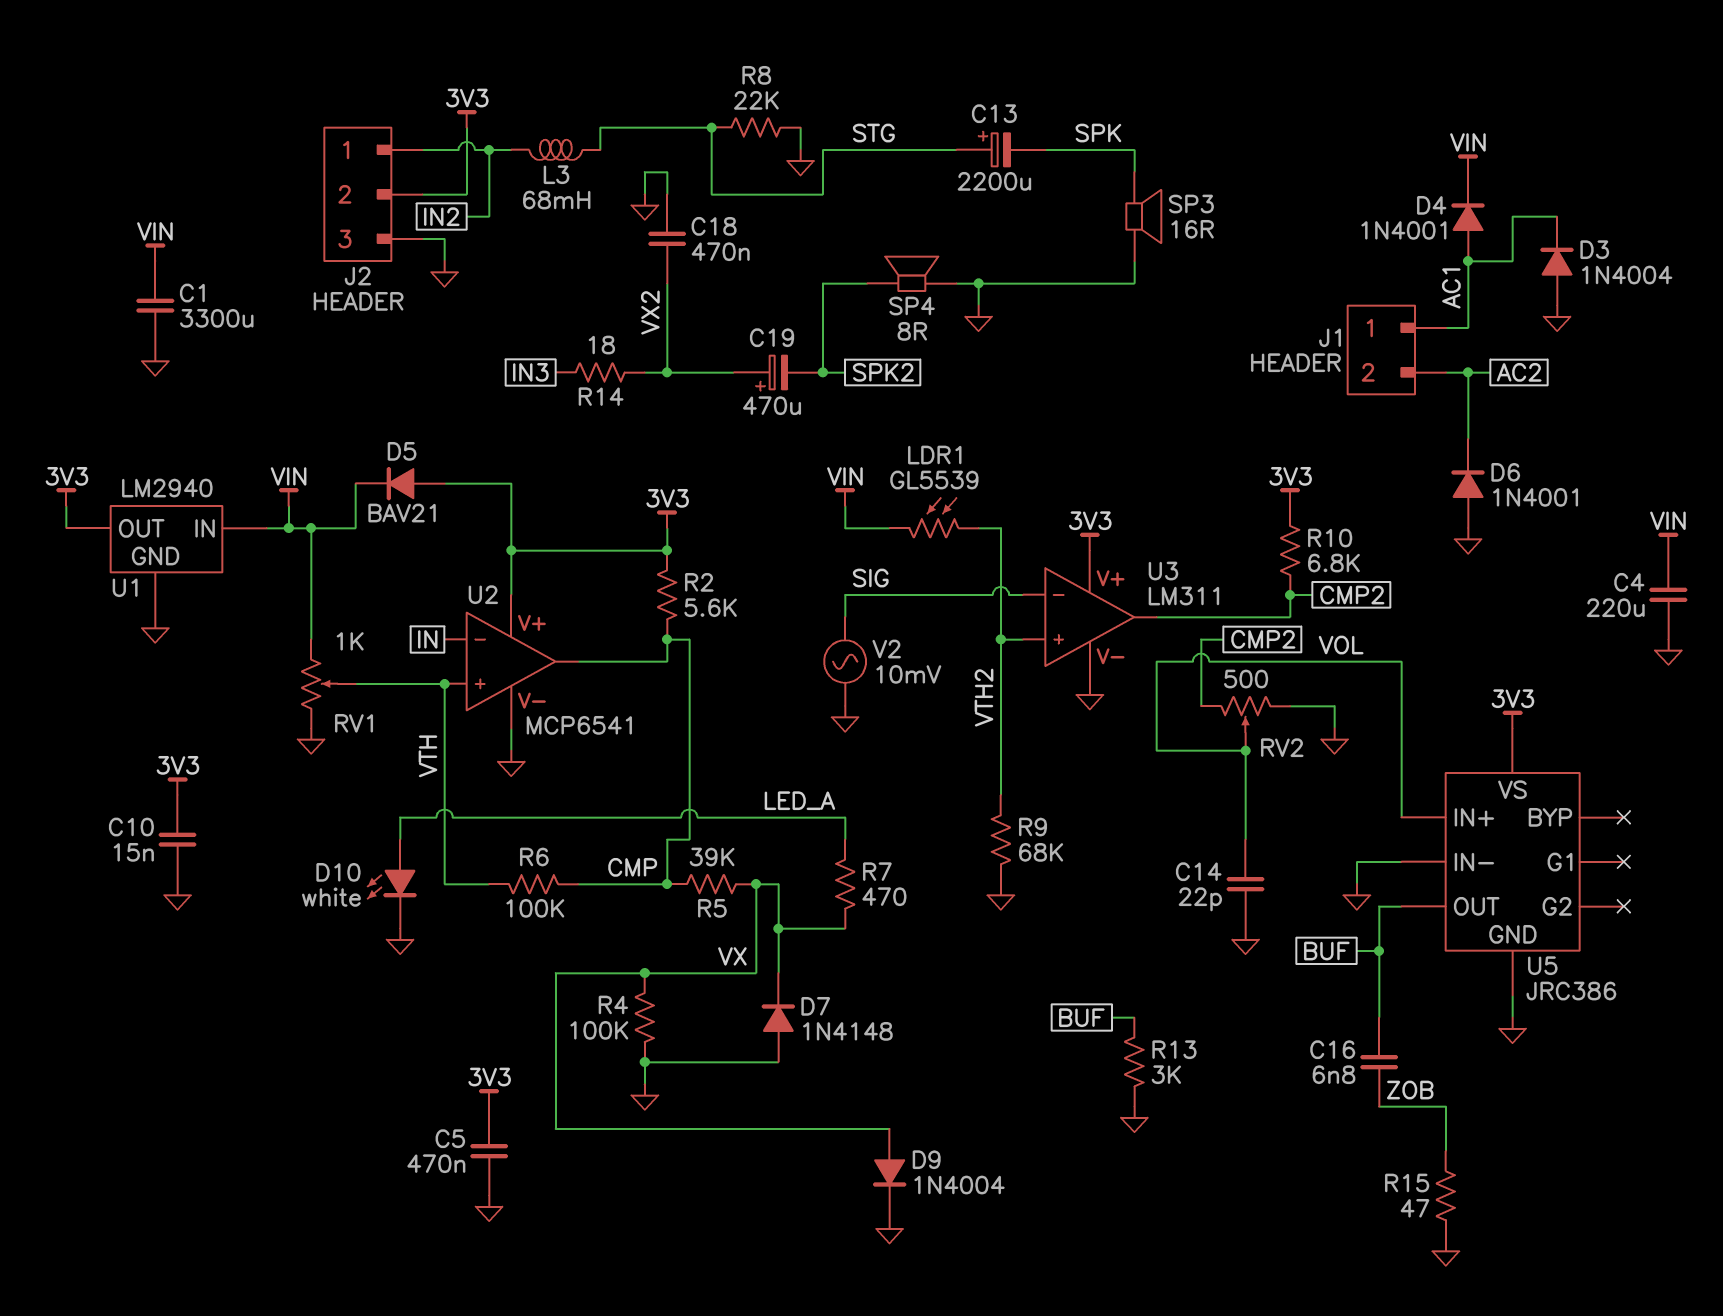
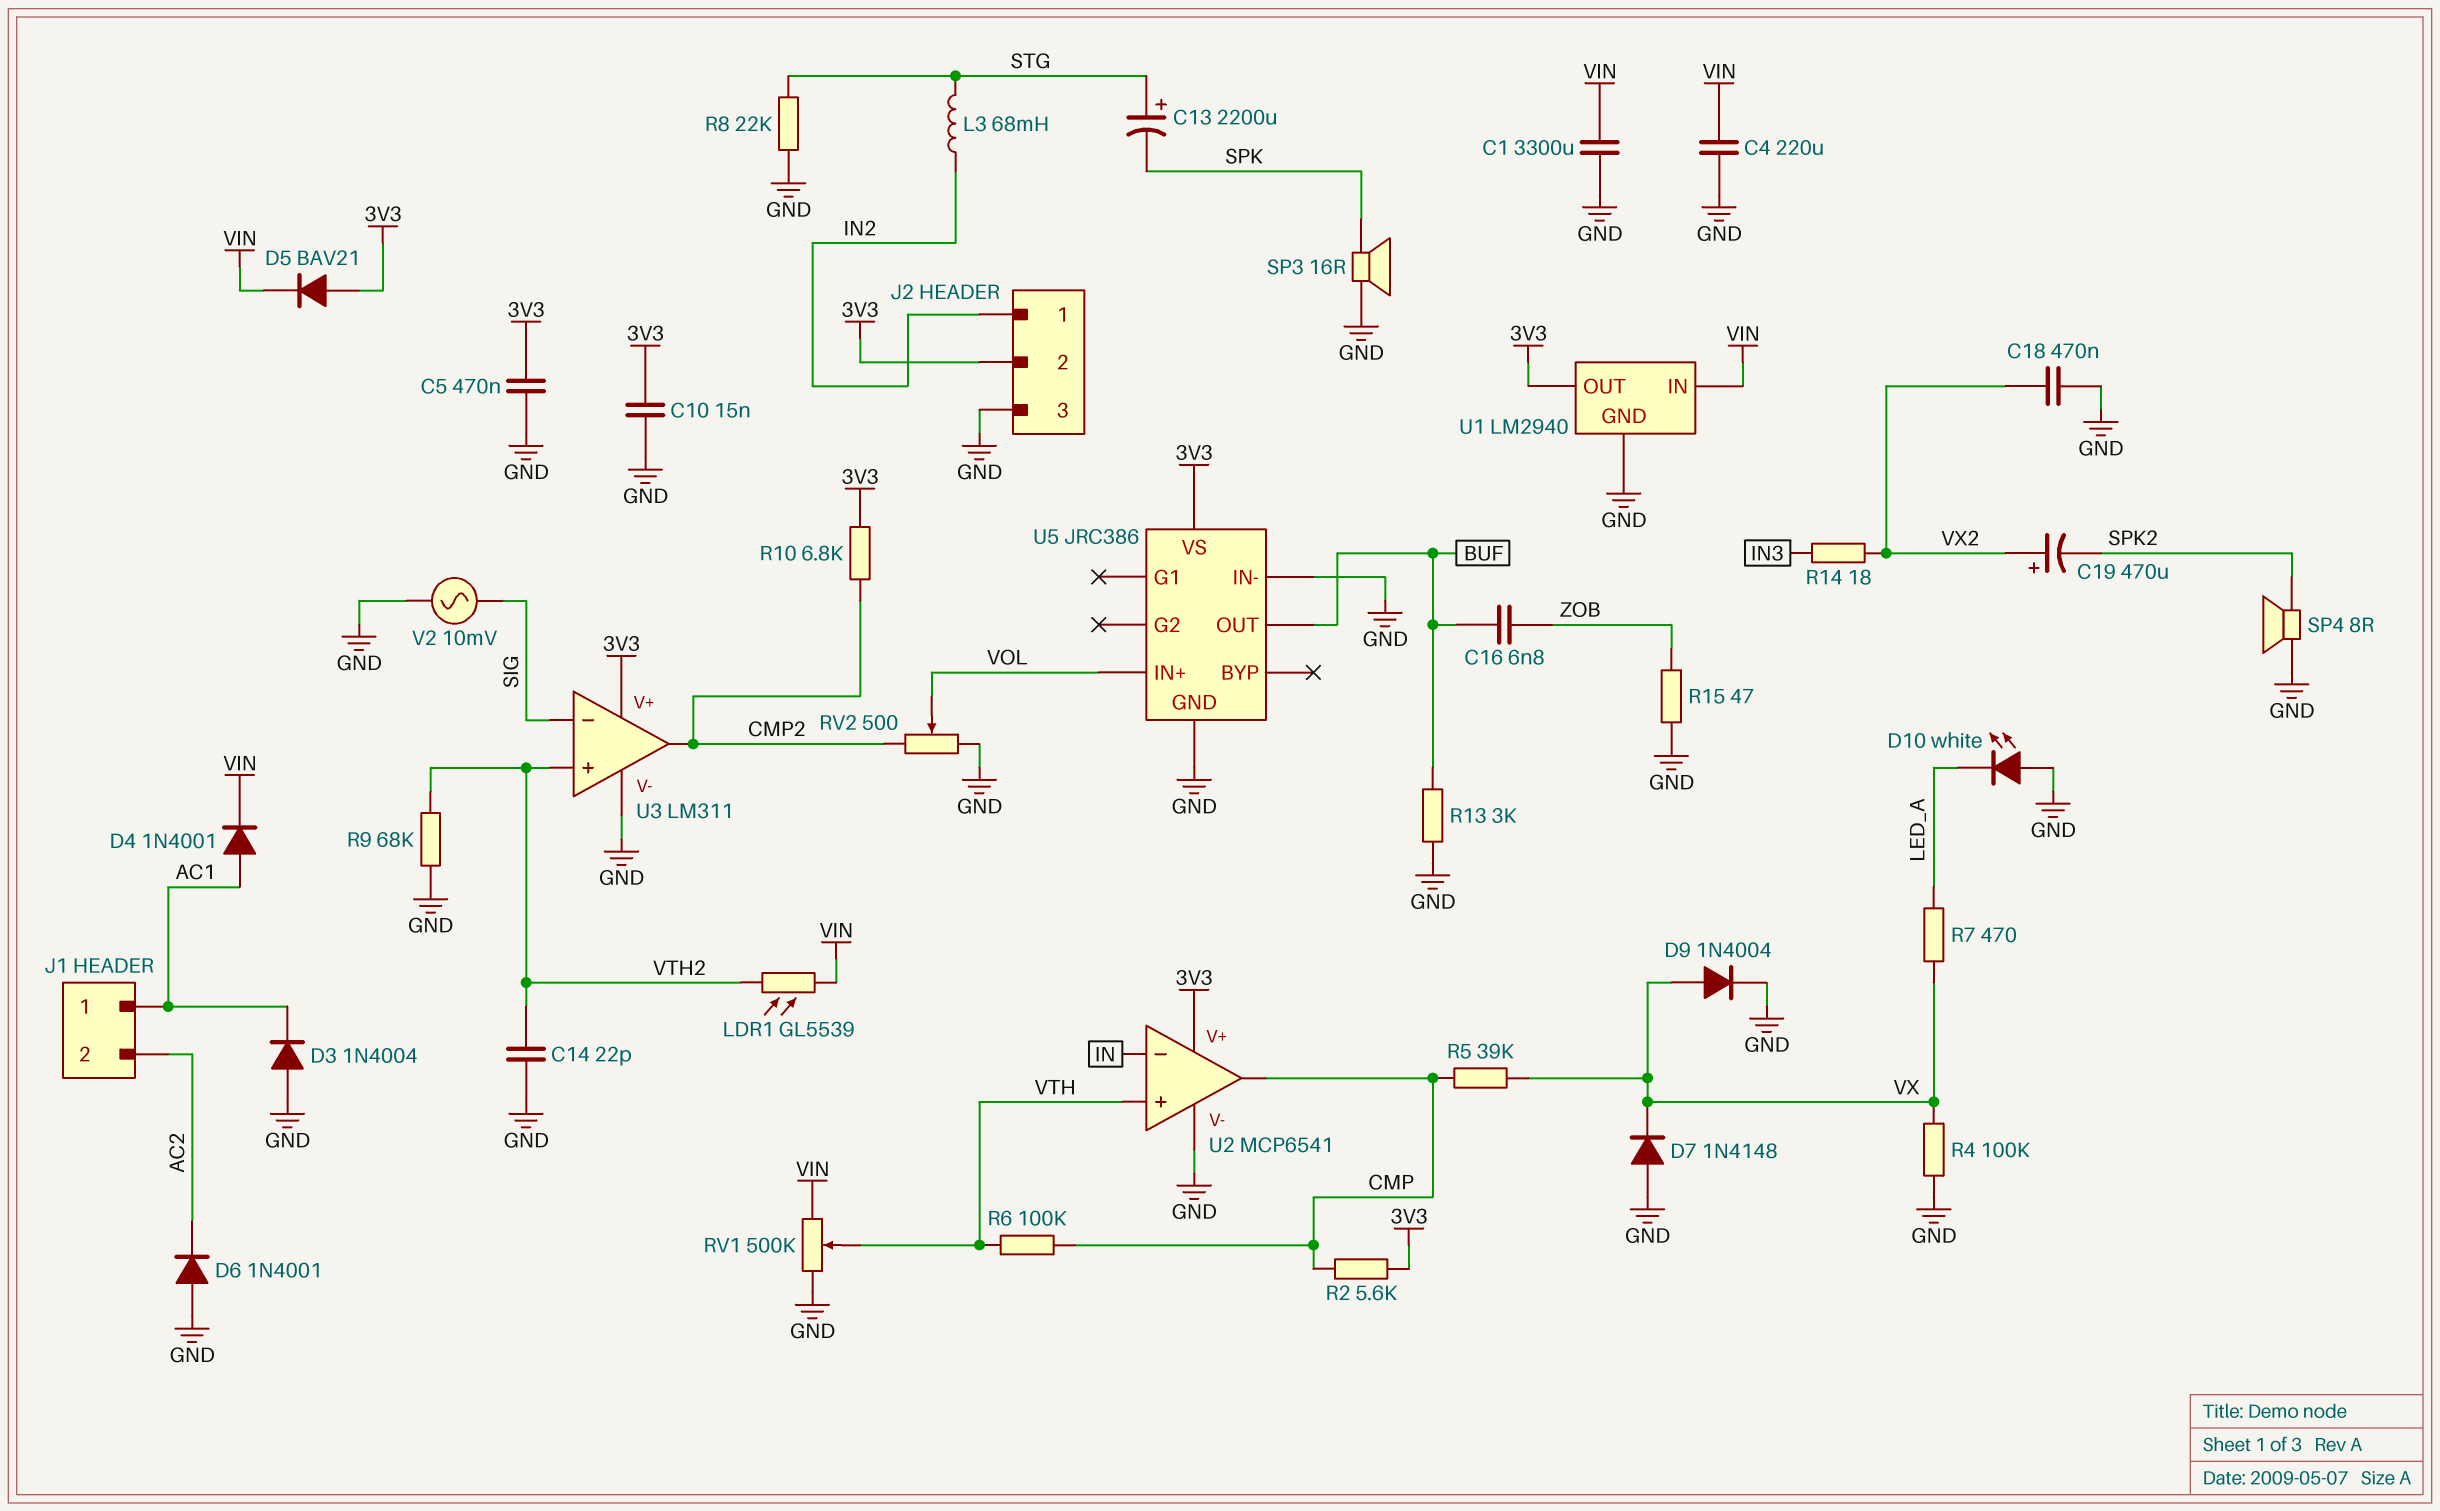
C14: 22pF (GND, VOL) -> 22pF (GND, VTH2)
D10: LED white (A LED_A, K GND) -> LED white (A GND, K LED_A)
RV1: 1k (GND, VIN, wiper VTH) -> 500k (GND, VIN, wiper VTH)

